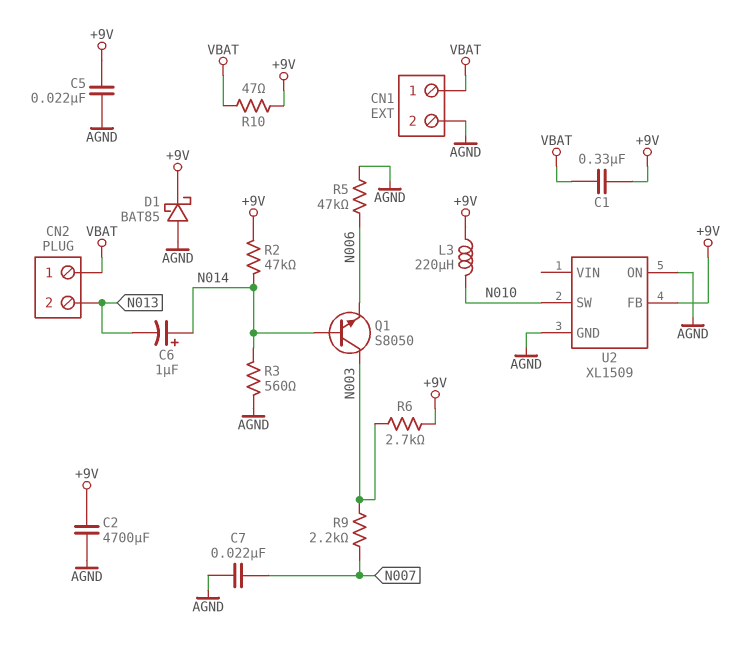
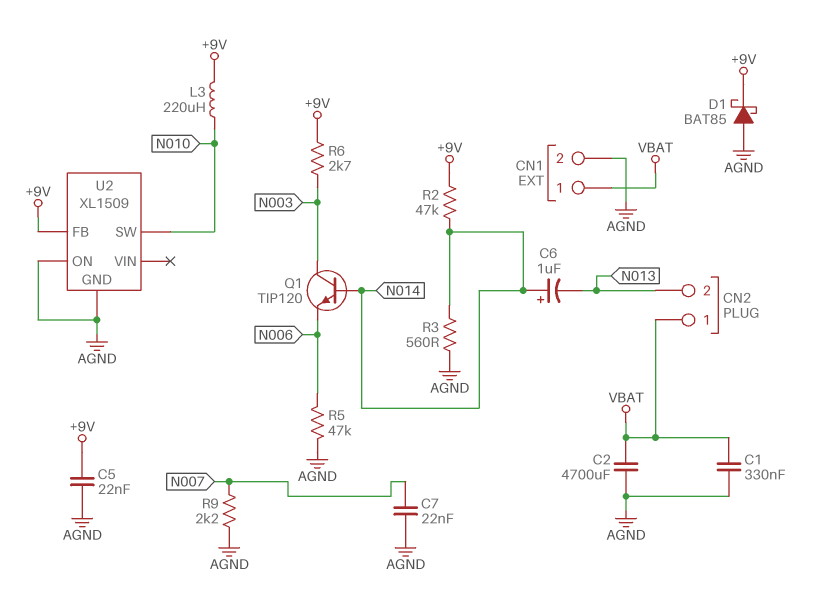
C1: 330nF (+9V, VBAT) -> 330nF (AGND, VBAT)
C2: 4700uF (+9V, AGND) -> 4700uF (AGND, VBAT)
Q1: NPN S8050 (B N014, C N003, E N006) -> NPN TIP120 (B N014, C N003, E N006)
R9: 2.2k (N003, N007) -> 2.2k (AGND, N007)
R10: 47 (+9V, VBAT) -> none

